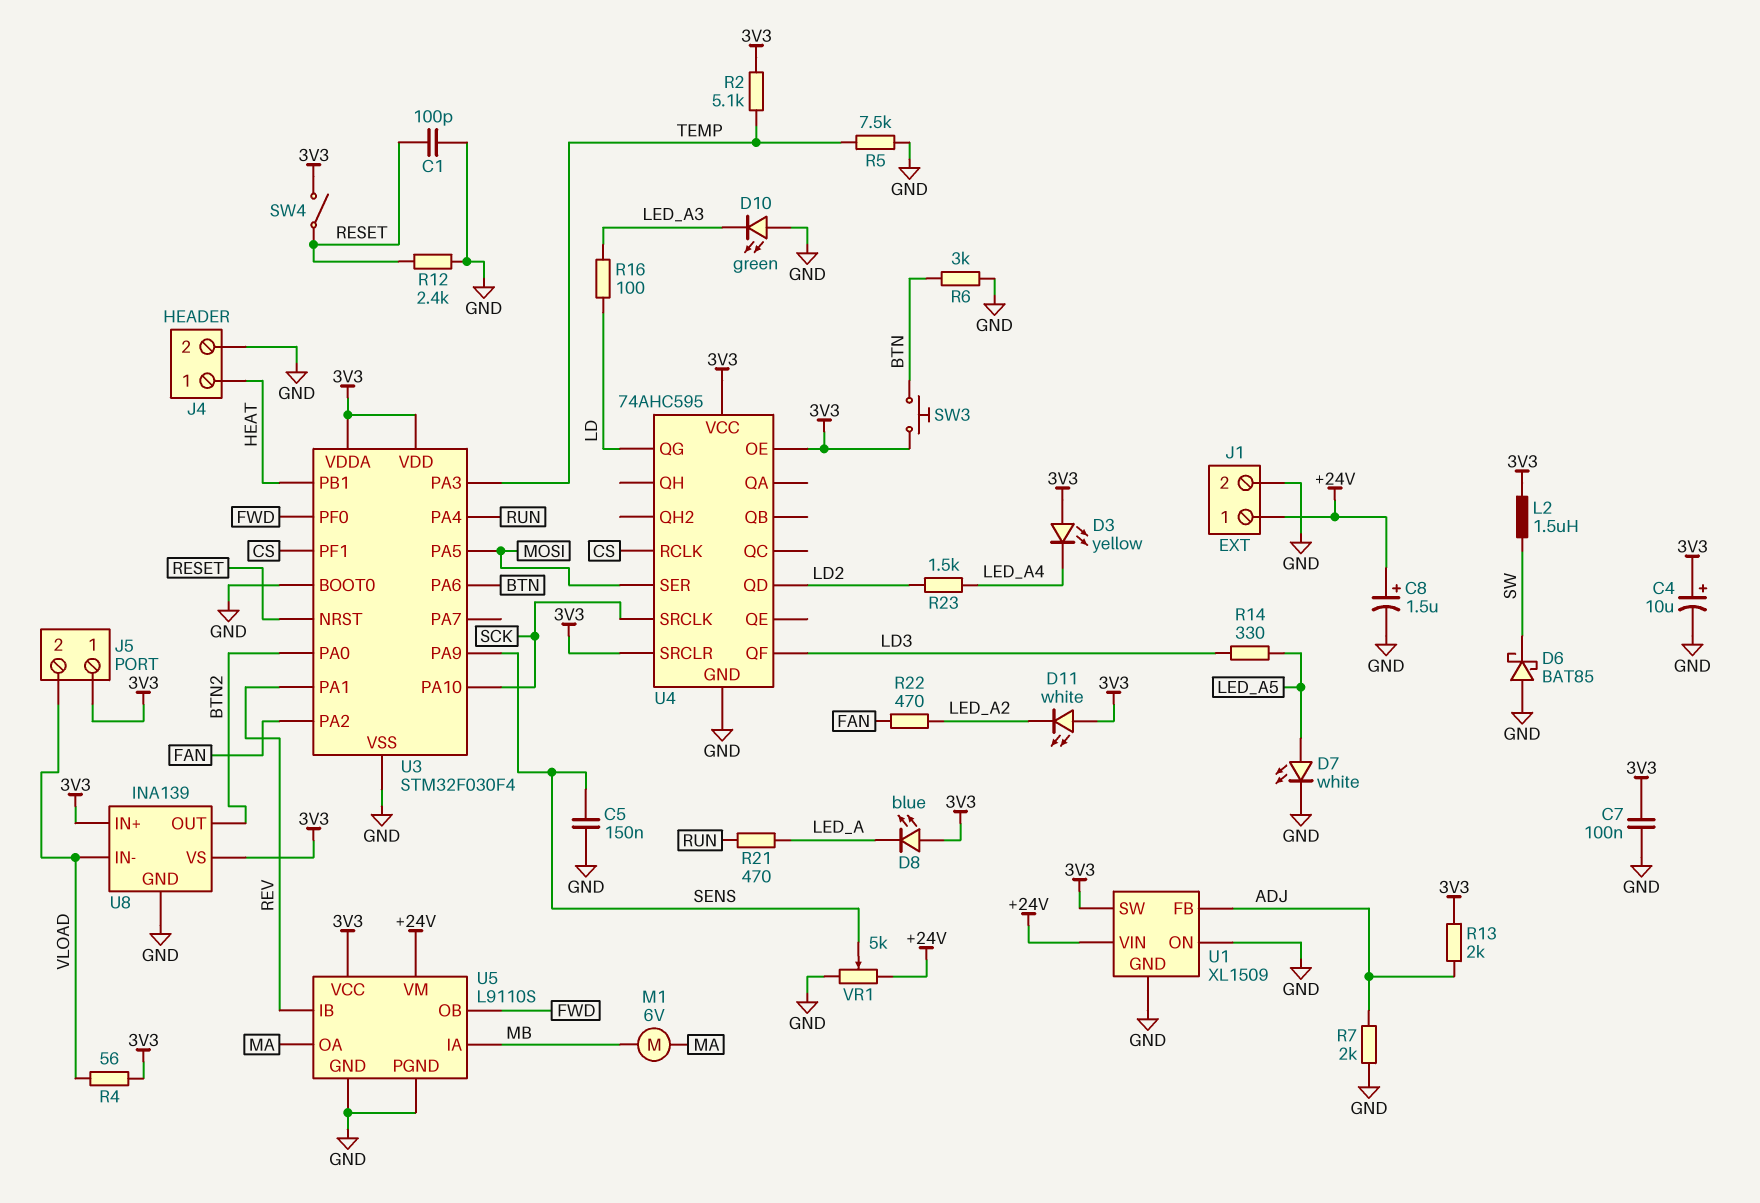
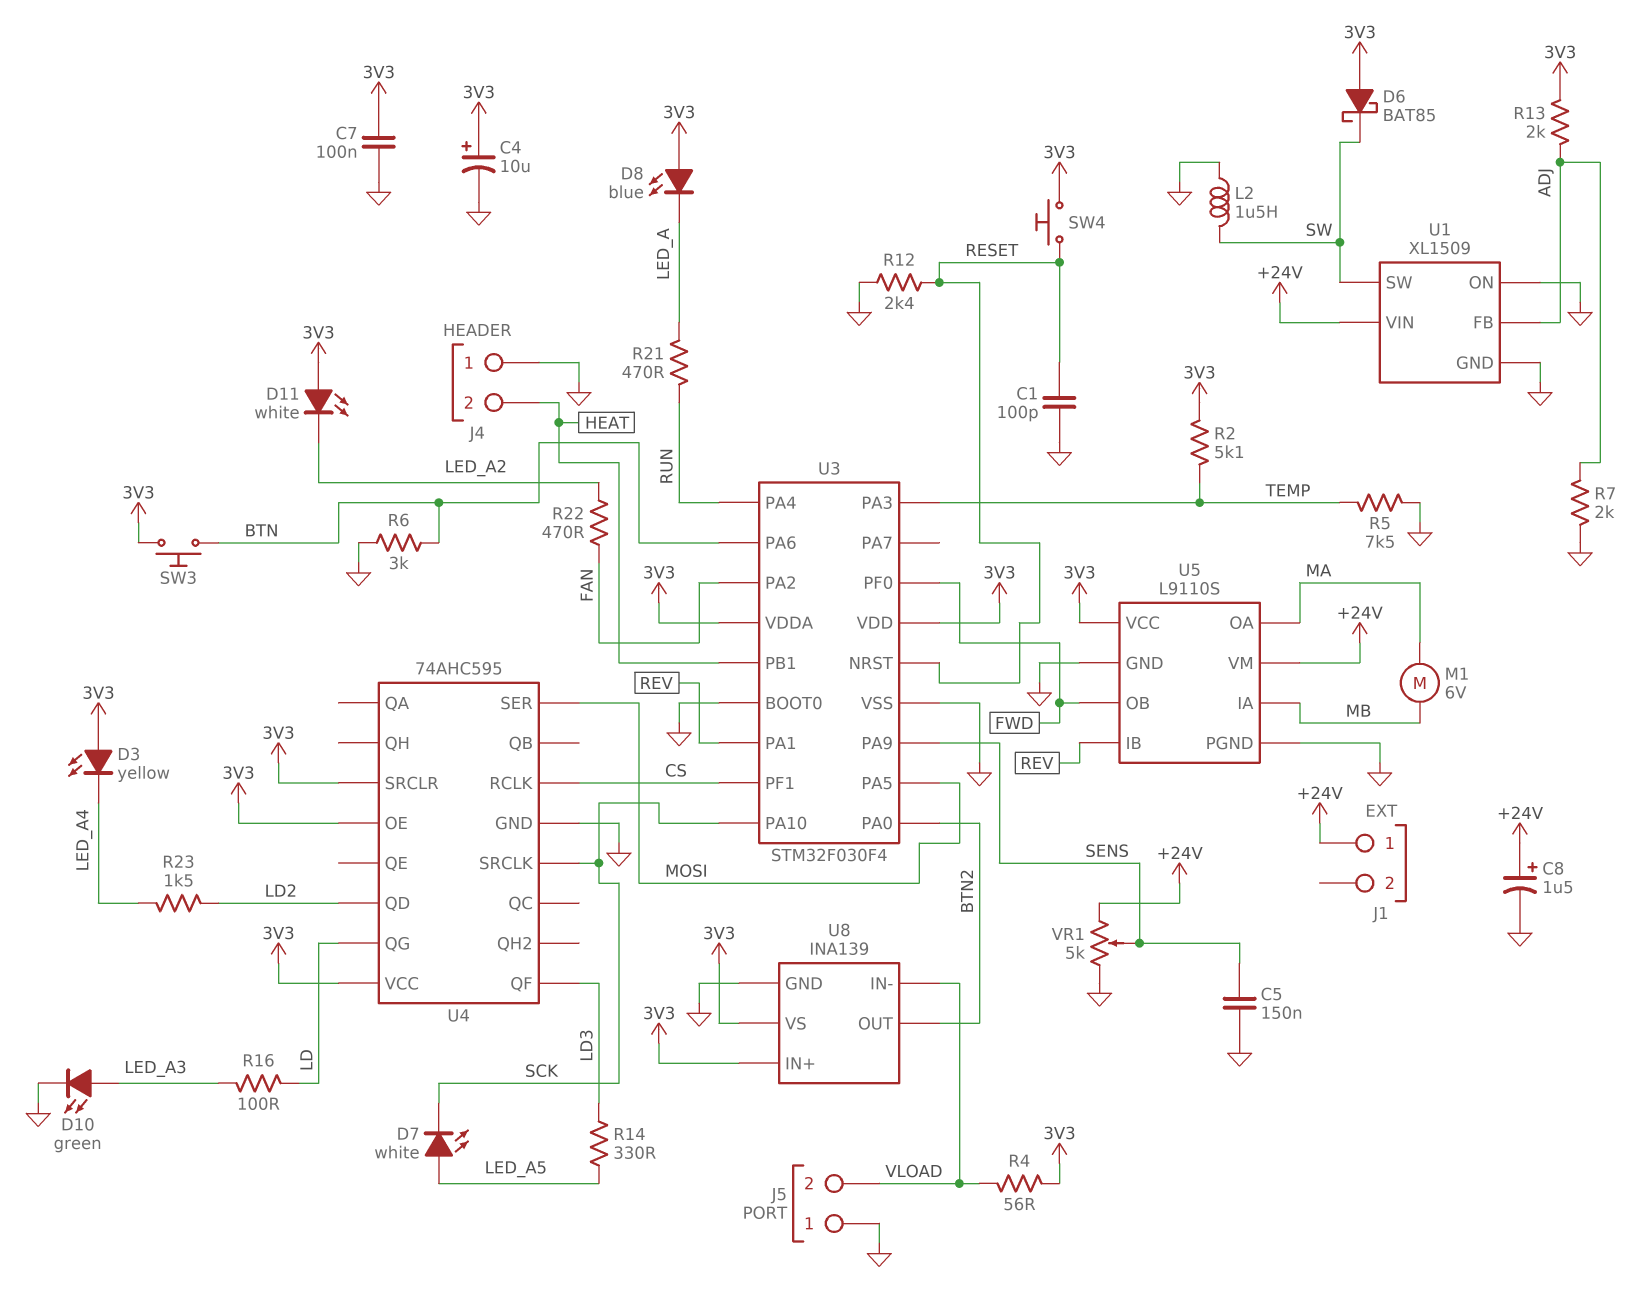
D6: schottky BAT85 (A GND, K SW) -> schottky BAT85 (A 3V3, K SW)
D7: LED white (A LED_A5, K GND) -> LED white (A LED_A5, K SCK)
D10: LED green (A GND, K LED_A3) -> LED green (A LED_A3, K GND)
J1 pin 2: GND -> none
J4 pin 1: HEAT -> GND
J4 pin 2: GND -> HEAT
J5 pin 1: 3V3 -> GND
L2: 1.5uH (3V3, SW) -> 1.5uH (GND, SW)
SW4: switch (3V3, RESET) -> button (3V3, RESET)
U1 pin SW: 3V3 -> SW

